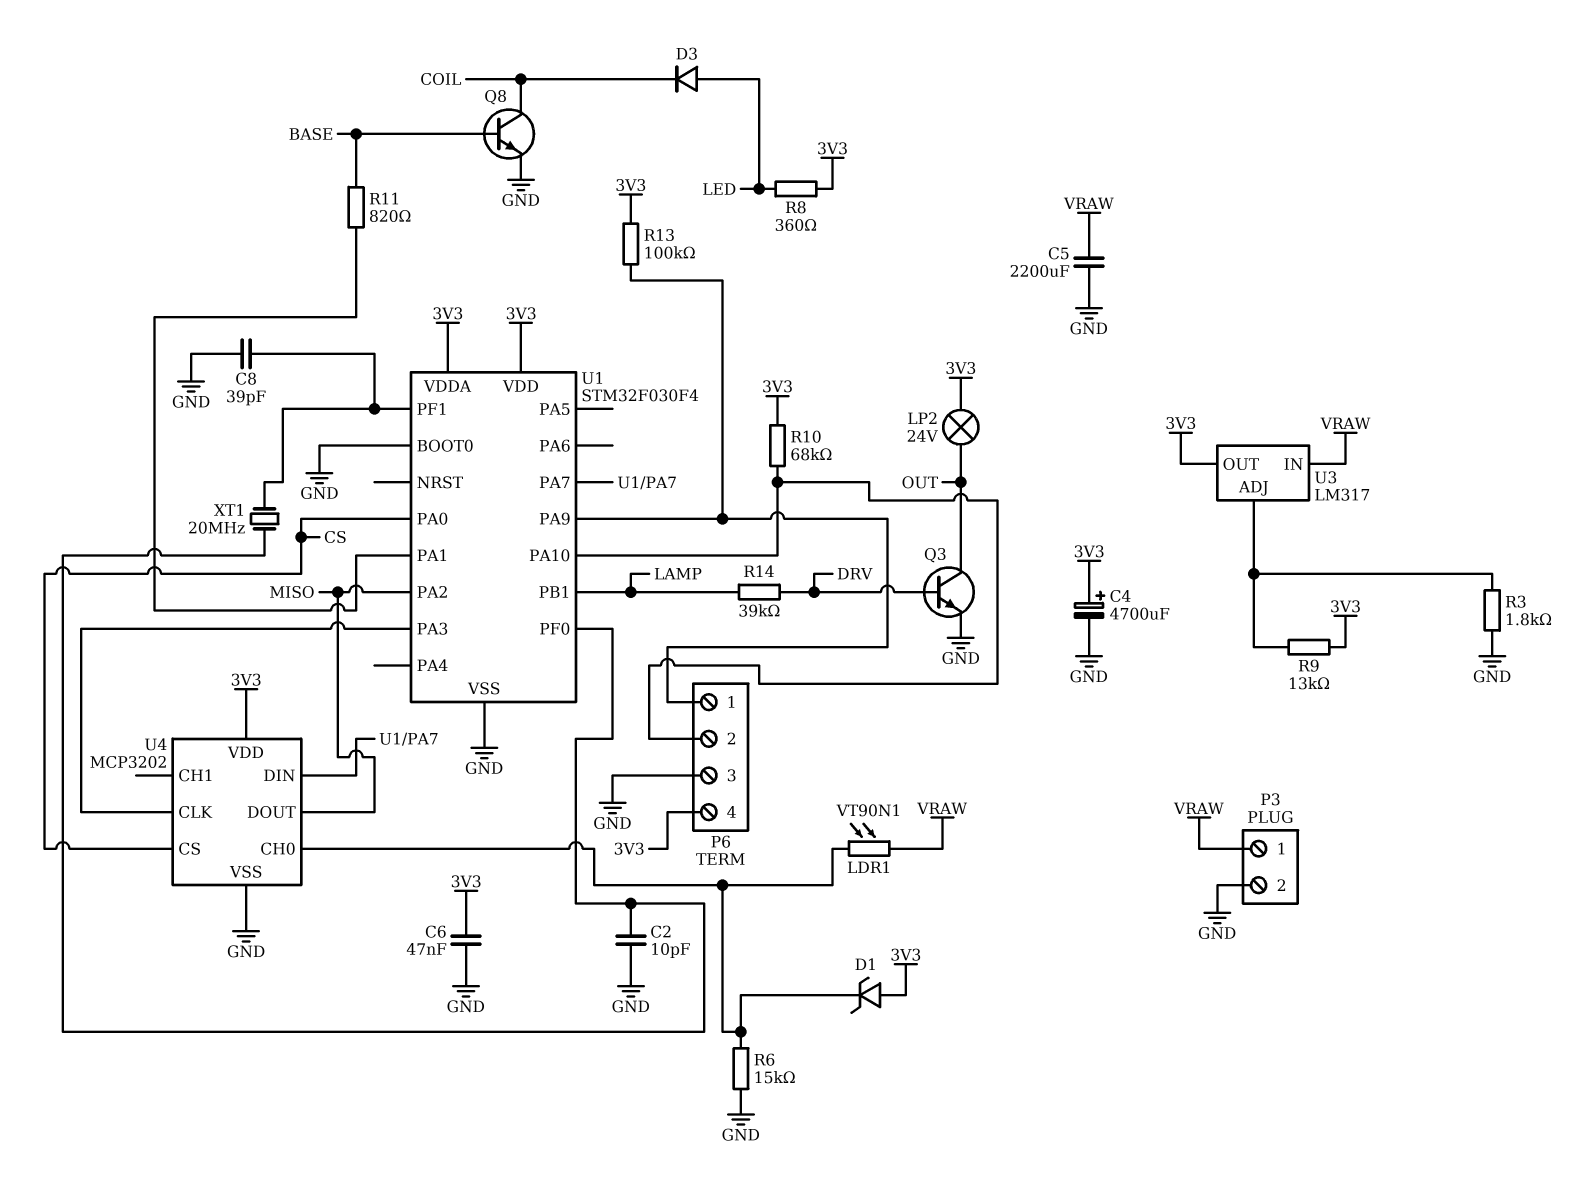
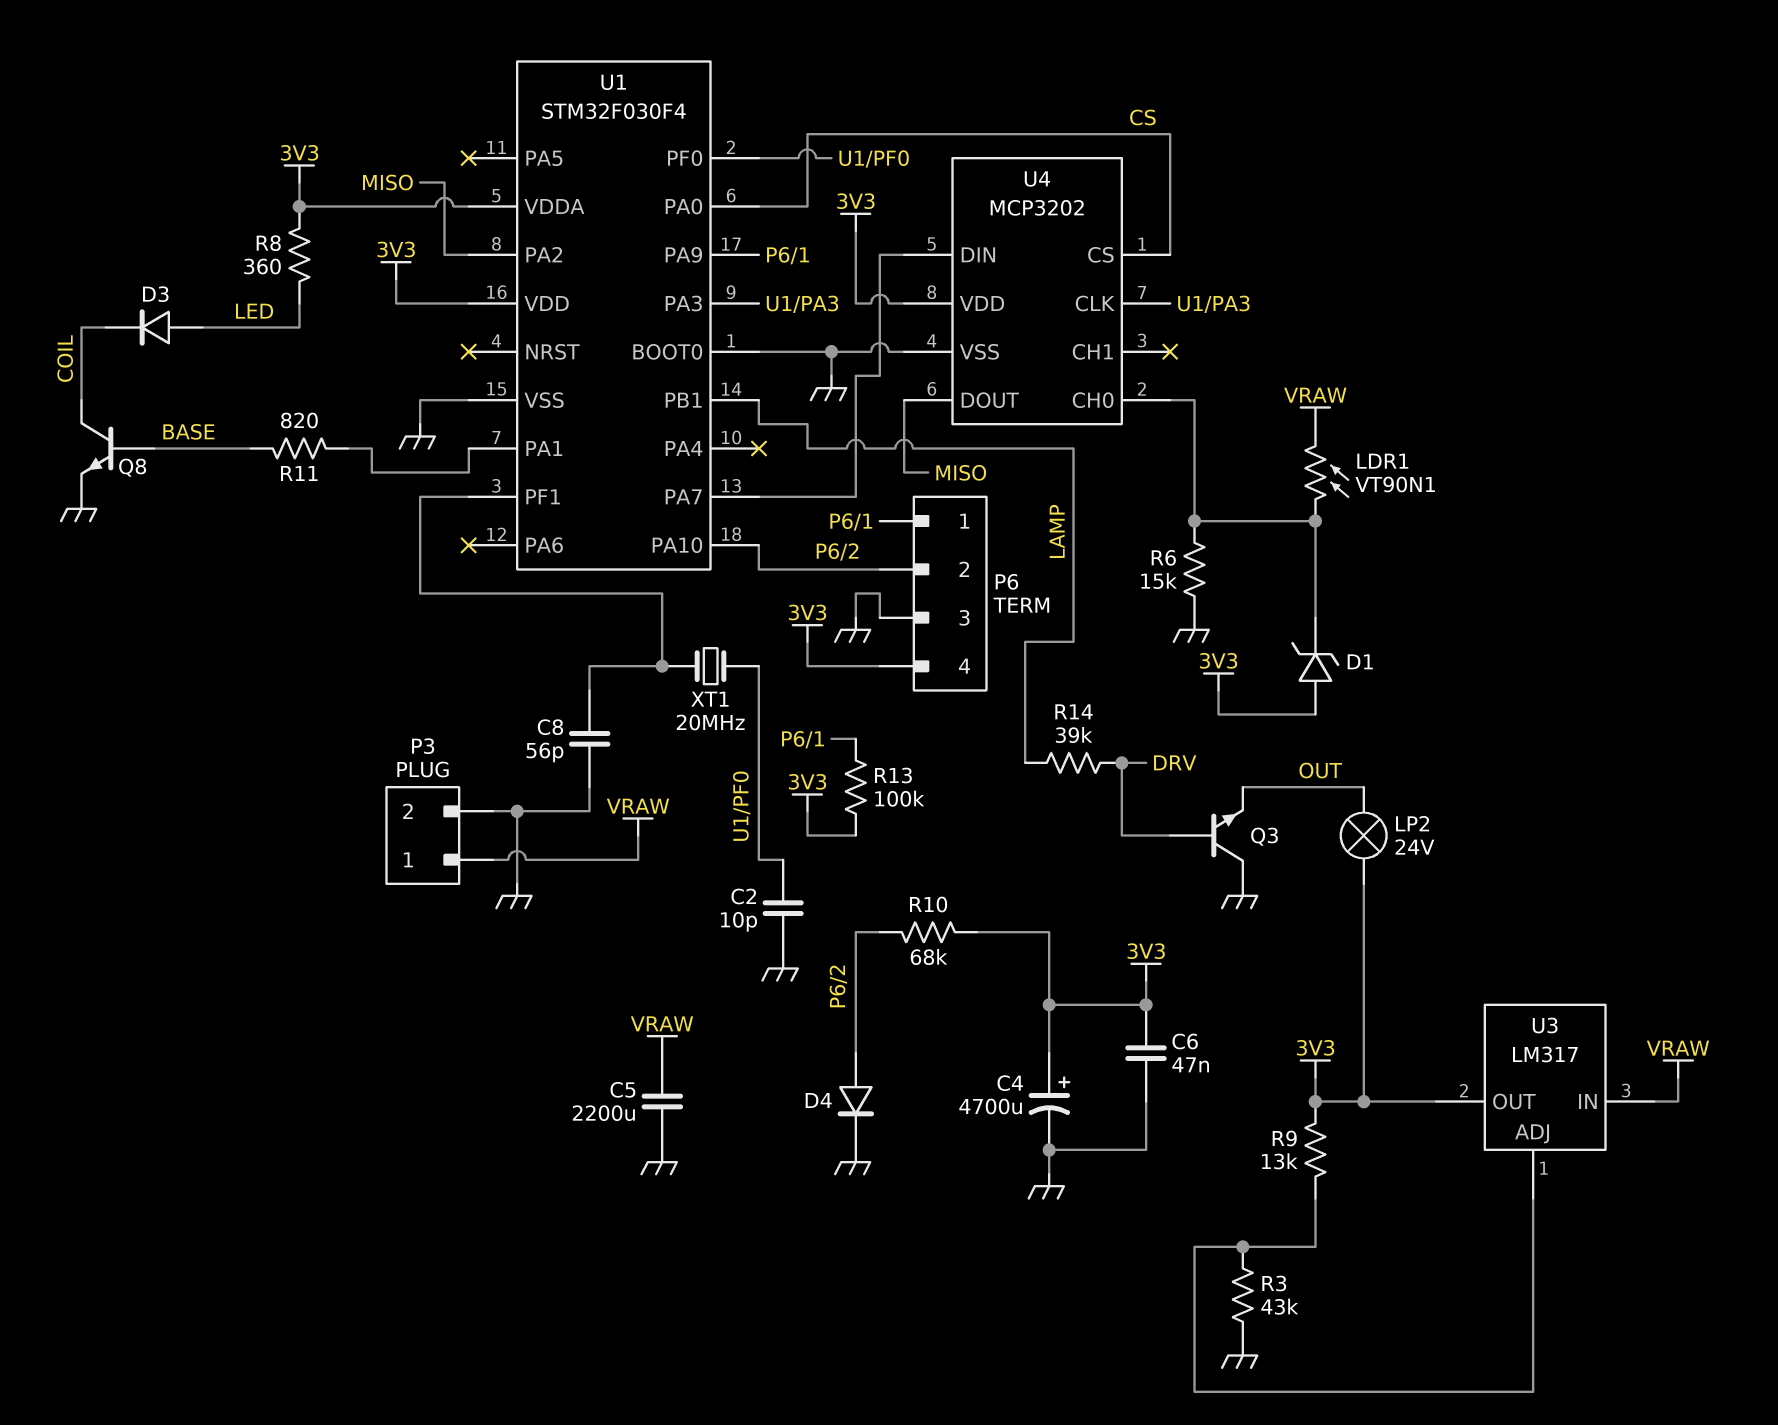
C8: 39pF (GND, U1/PF1) -> 56pF (GND, U1/PF1)
D4: none -> diode (A P6/2, K GND)
Q3: NPN (B DRV, C OUT, E GND) -> NPN (B DRV, C GND, E OUT)
R3: 1.8k (GND, U3/ADJ) -> 43k (GND, U3/ADJ)

